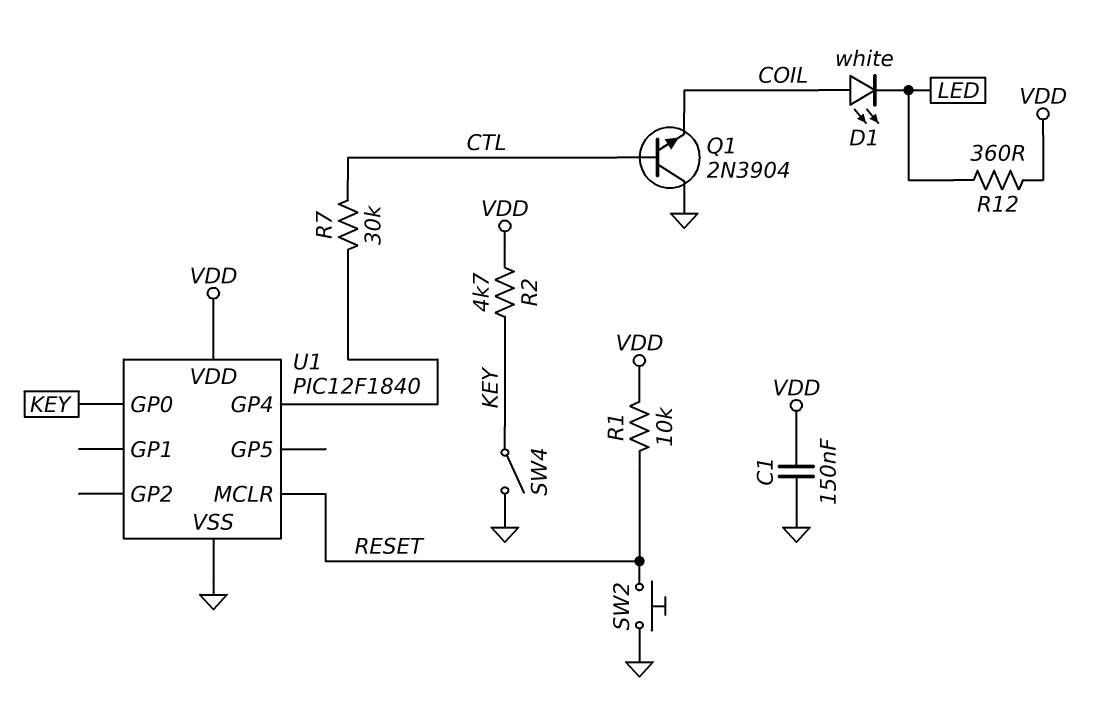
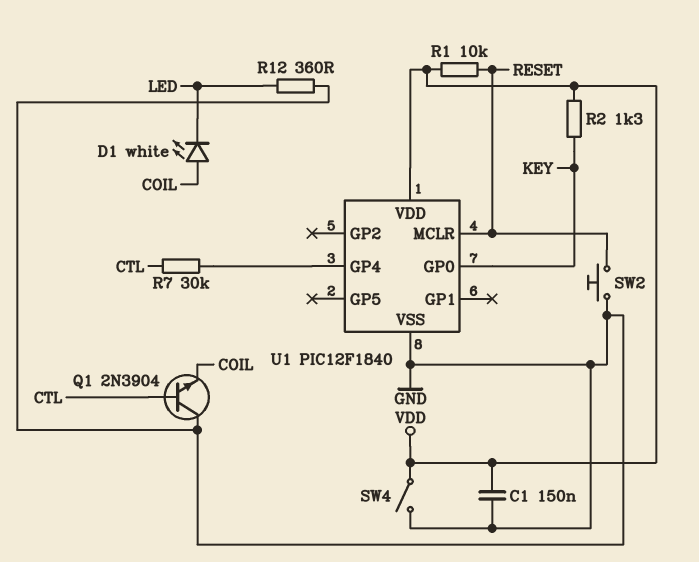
R2: 4.7k (KEY, VDD) -> 1.3k (KEY, VDD)
R12: 360 (LED, VDD) -> 360 (GND, LED)
SW4: switch (GND, KEY) -> switch (GND, VDD)

